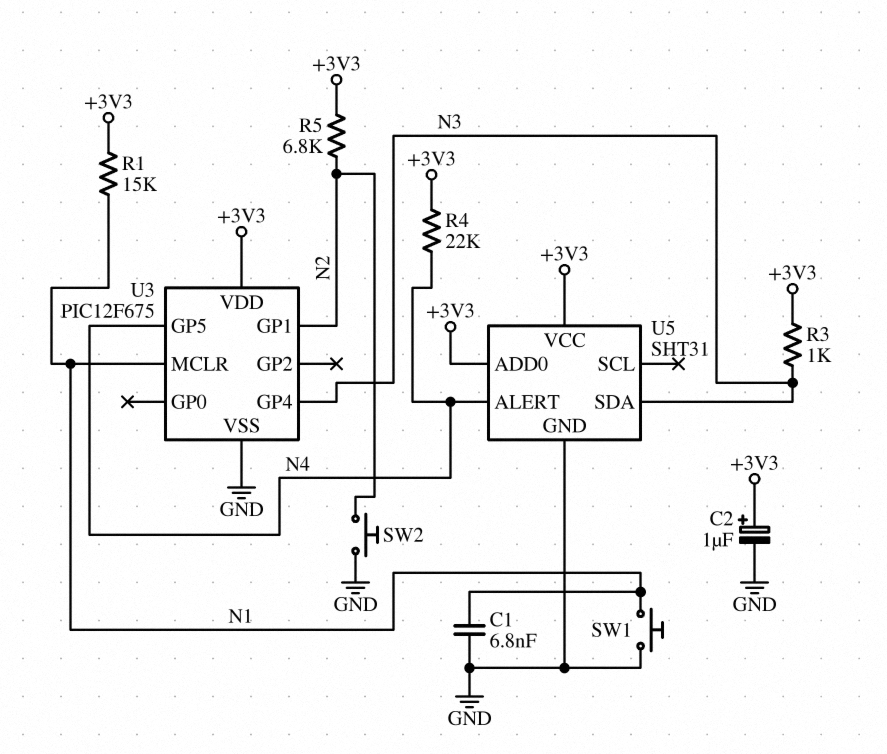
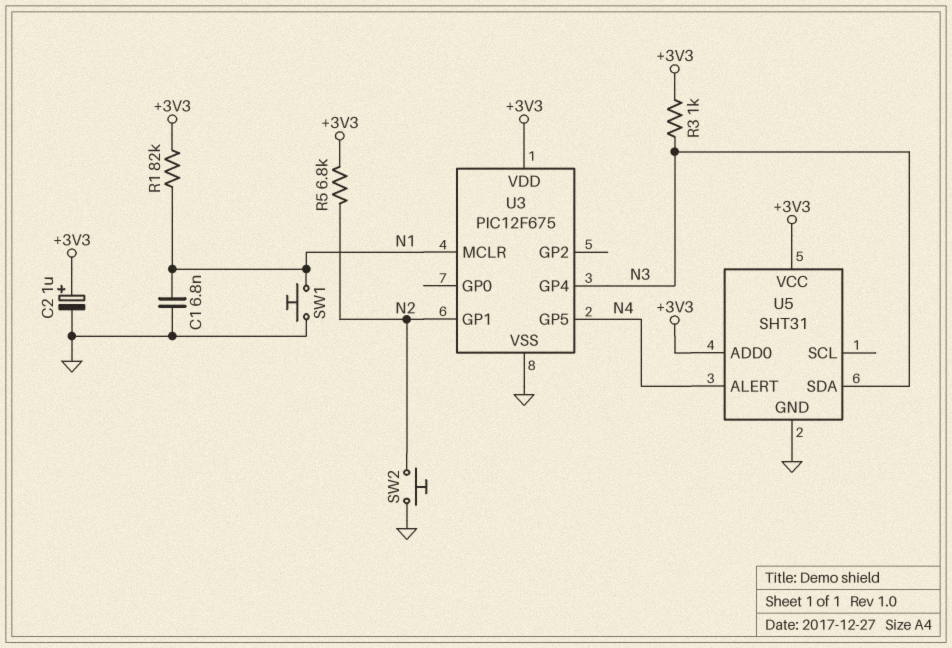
R1: 15k (+3V3, N1) -> 82k (+3V3, N1)
R4: 22k (+3V3, N4) -> none

